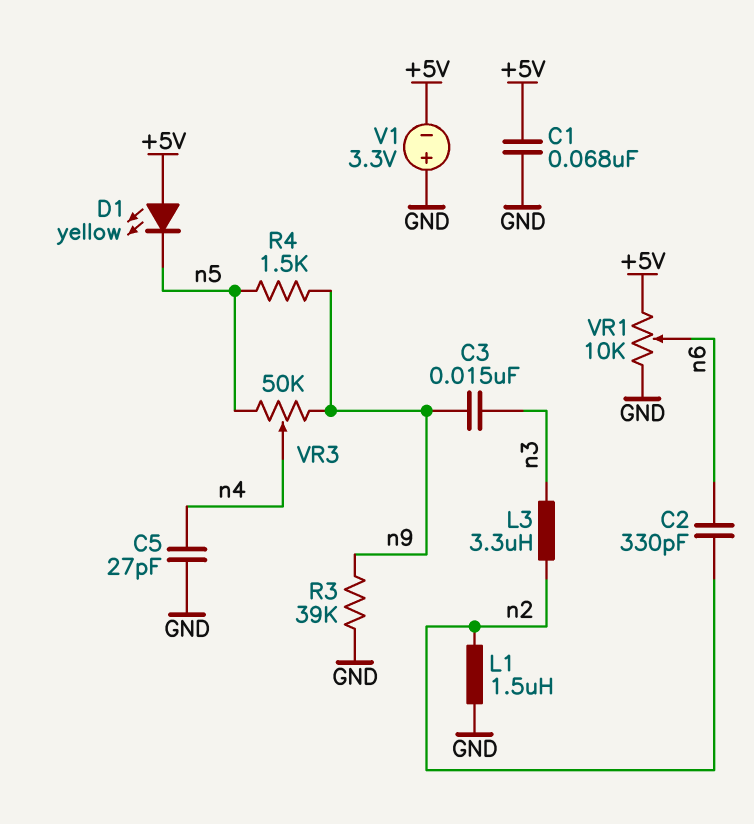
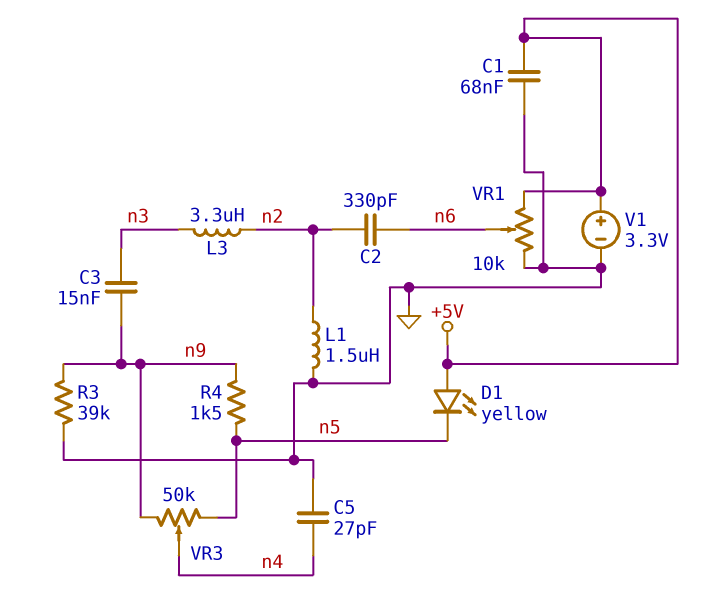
V1: 3.3V (plus GND, minus +5V) -> 3.3V (plus +5V, minus GND)

